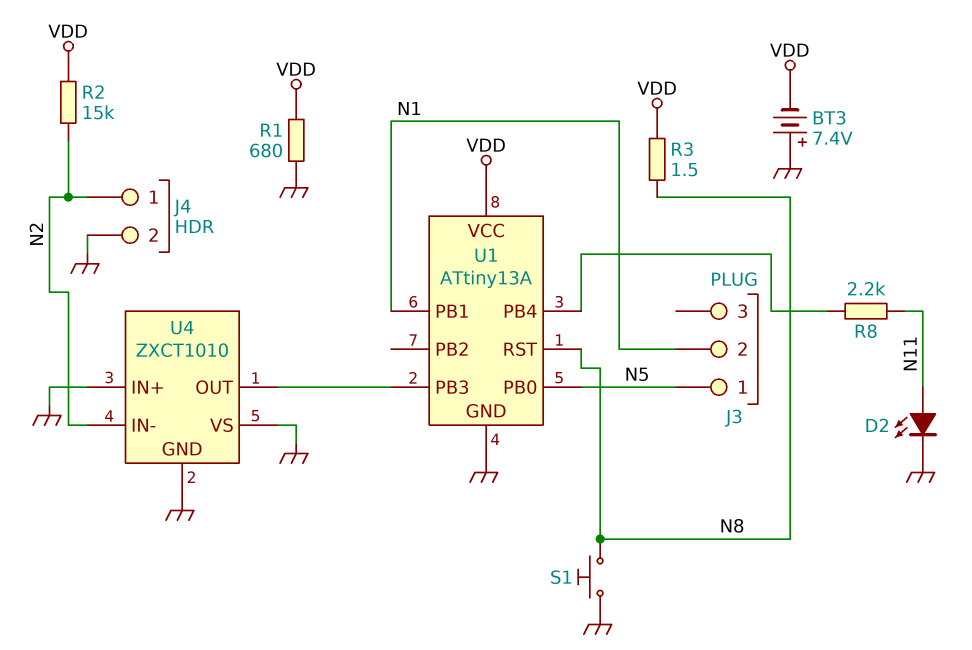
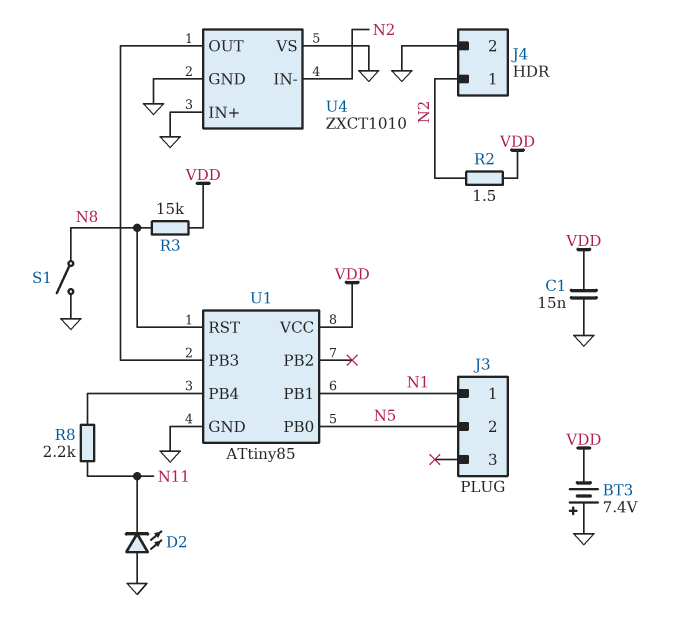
C1: none -> 15nF (GND, VDD)
D2: LED (A N11, K GND) -> LED (A GND, K N11)
J3 pin 1: N5 -> N1
J3 pin 2: N1 -> N5
R1: 680 (GND, VDD) -> none
R2: 15k (N2, VDD) -> 1.5 (N2, VDD)
R3: 1.5 (N8, VDD) -> 15k (N8, VDD)
S1: button (GND, N8) -> switch (GND, N8)
U1: ATtiny13A -> ATtiny85

